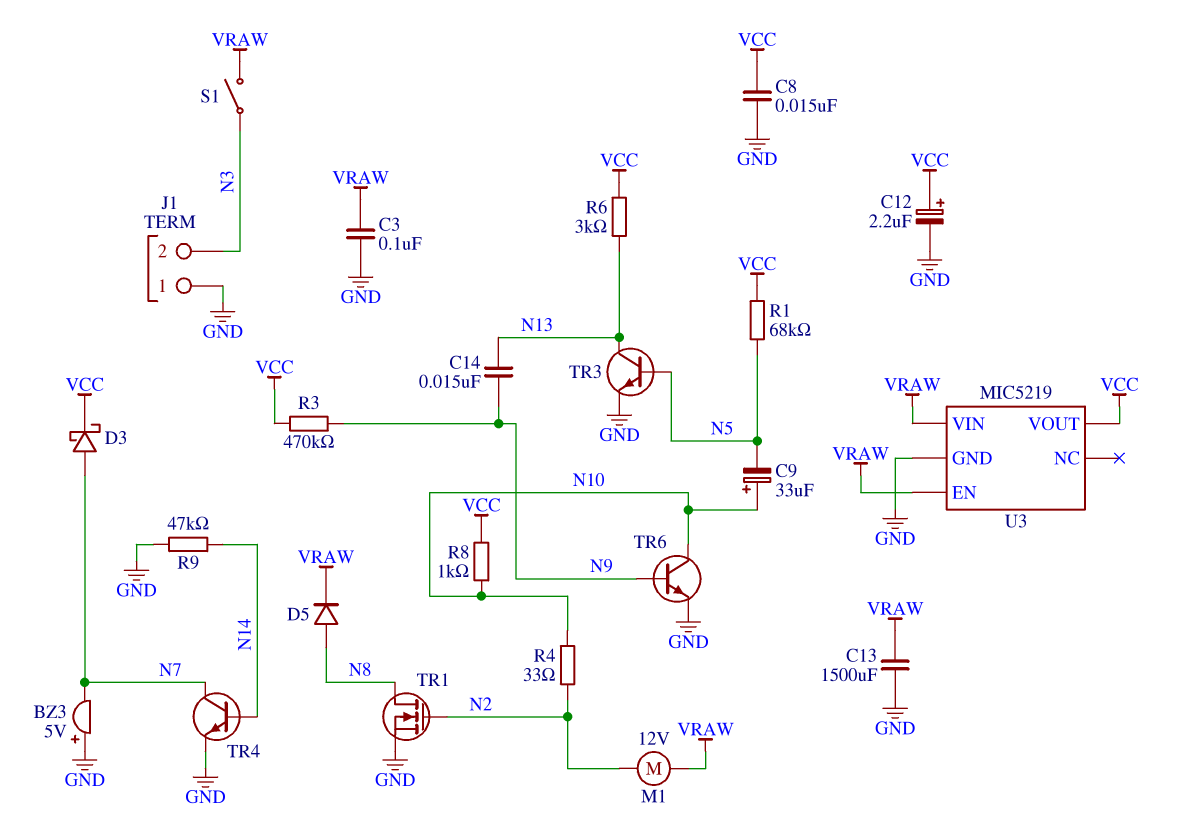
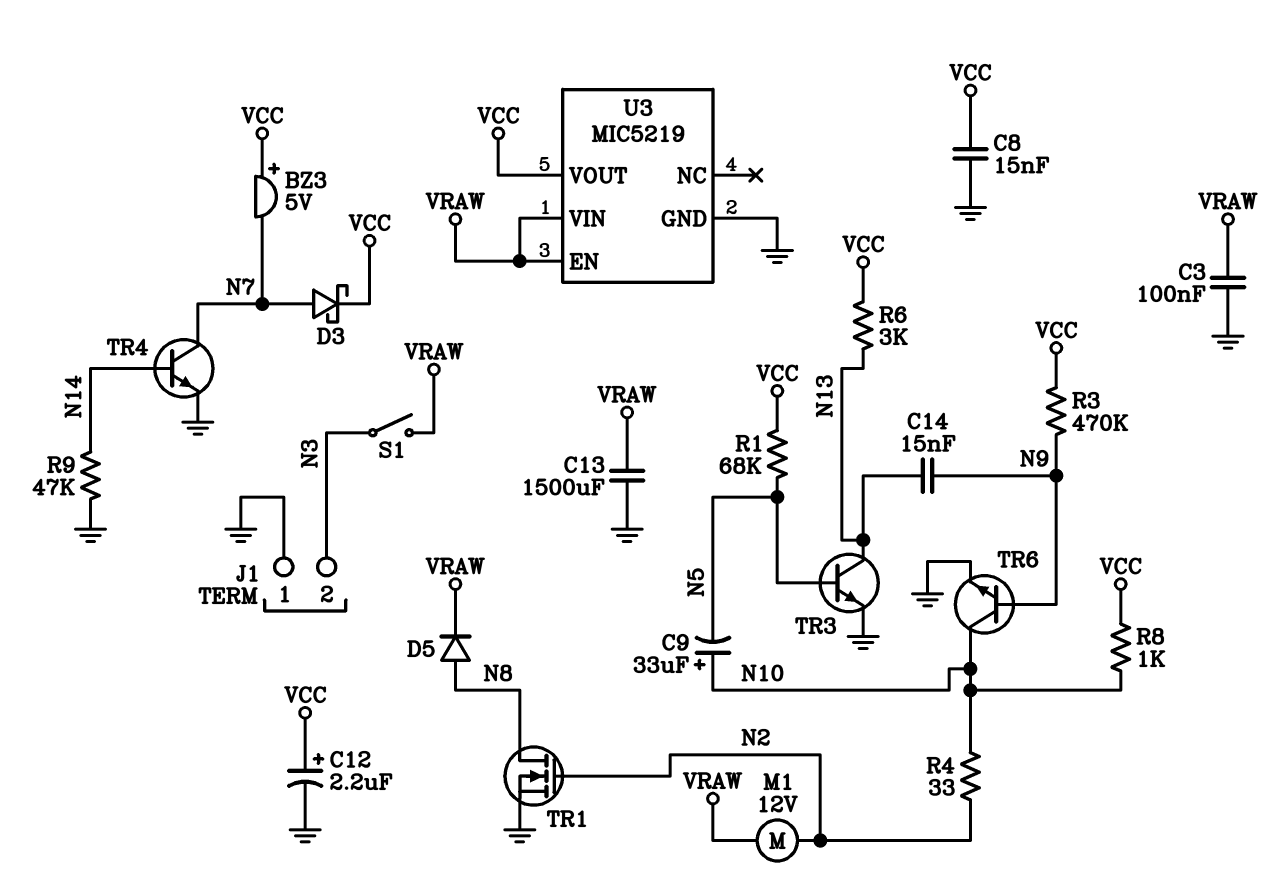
BZ3: buzzer 5V (plus GND, minus N7) -> buzzer 5V (plus VCC, minus N7)

